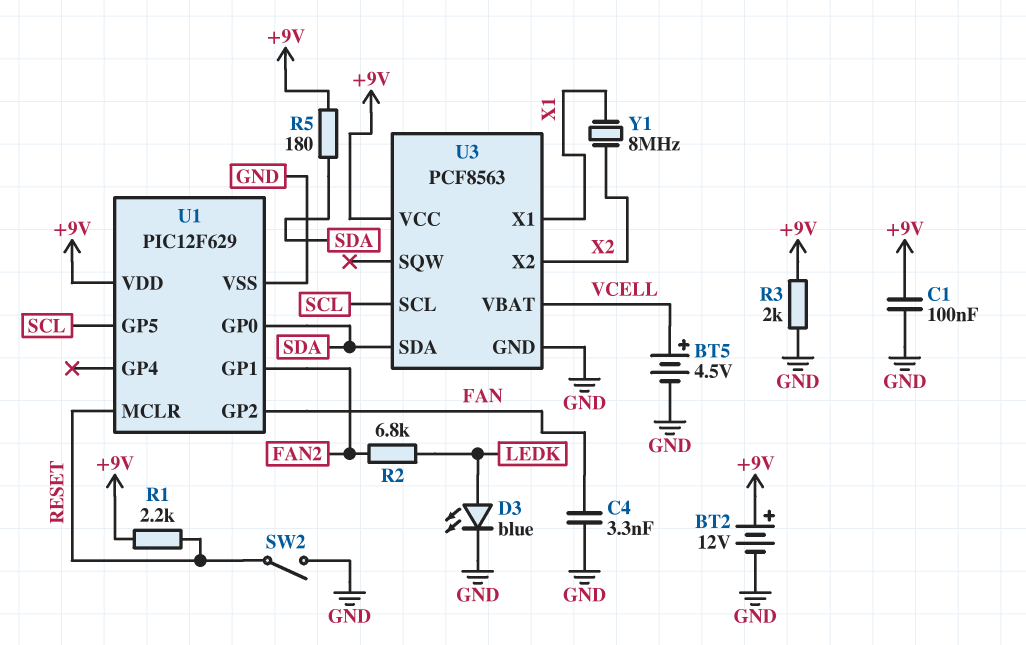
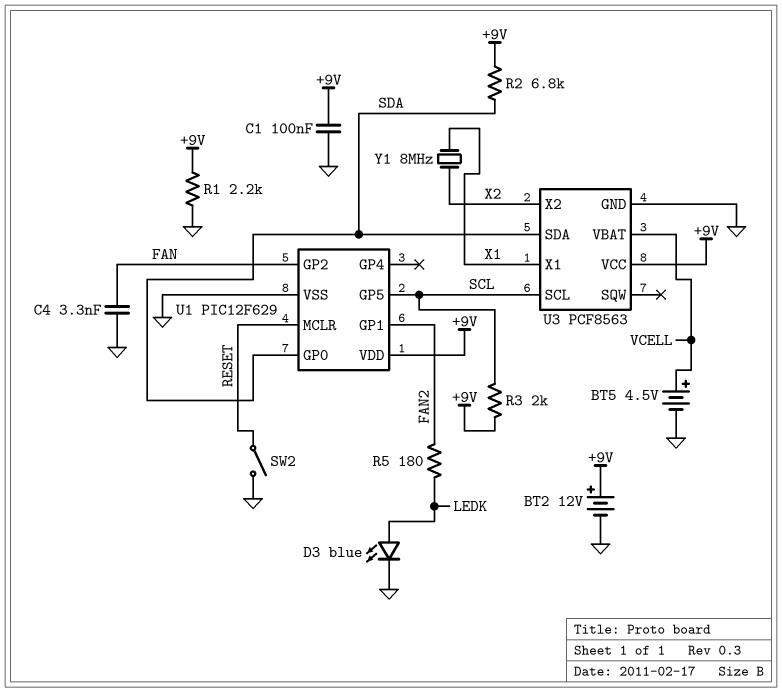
R1: 2.2k (+9V, RESET) -> 2.2k (+9V, GND)
R2: 6.8k (FAN2, LEDK) -> 6.8k (+9V, SDA)
R3: 2k (+9V, GND) -> 2k (+9V, SCL)
R5: 180 (+9V, SDA) -> 180 (FAN2, LEDK)

